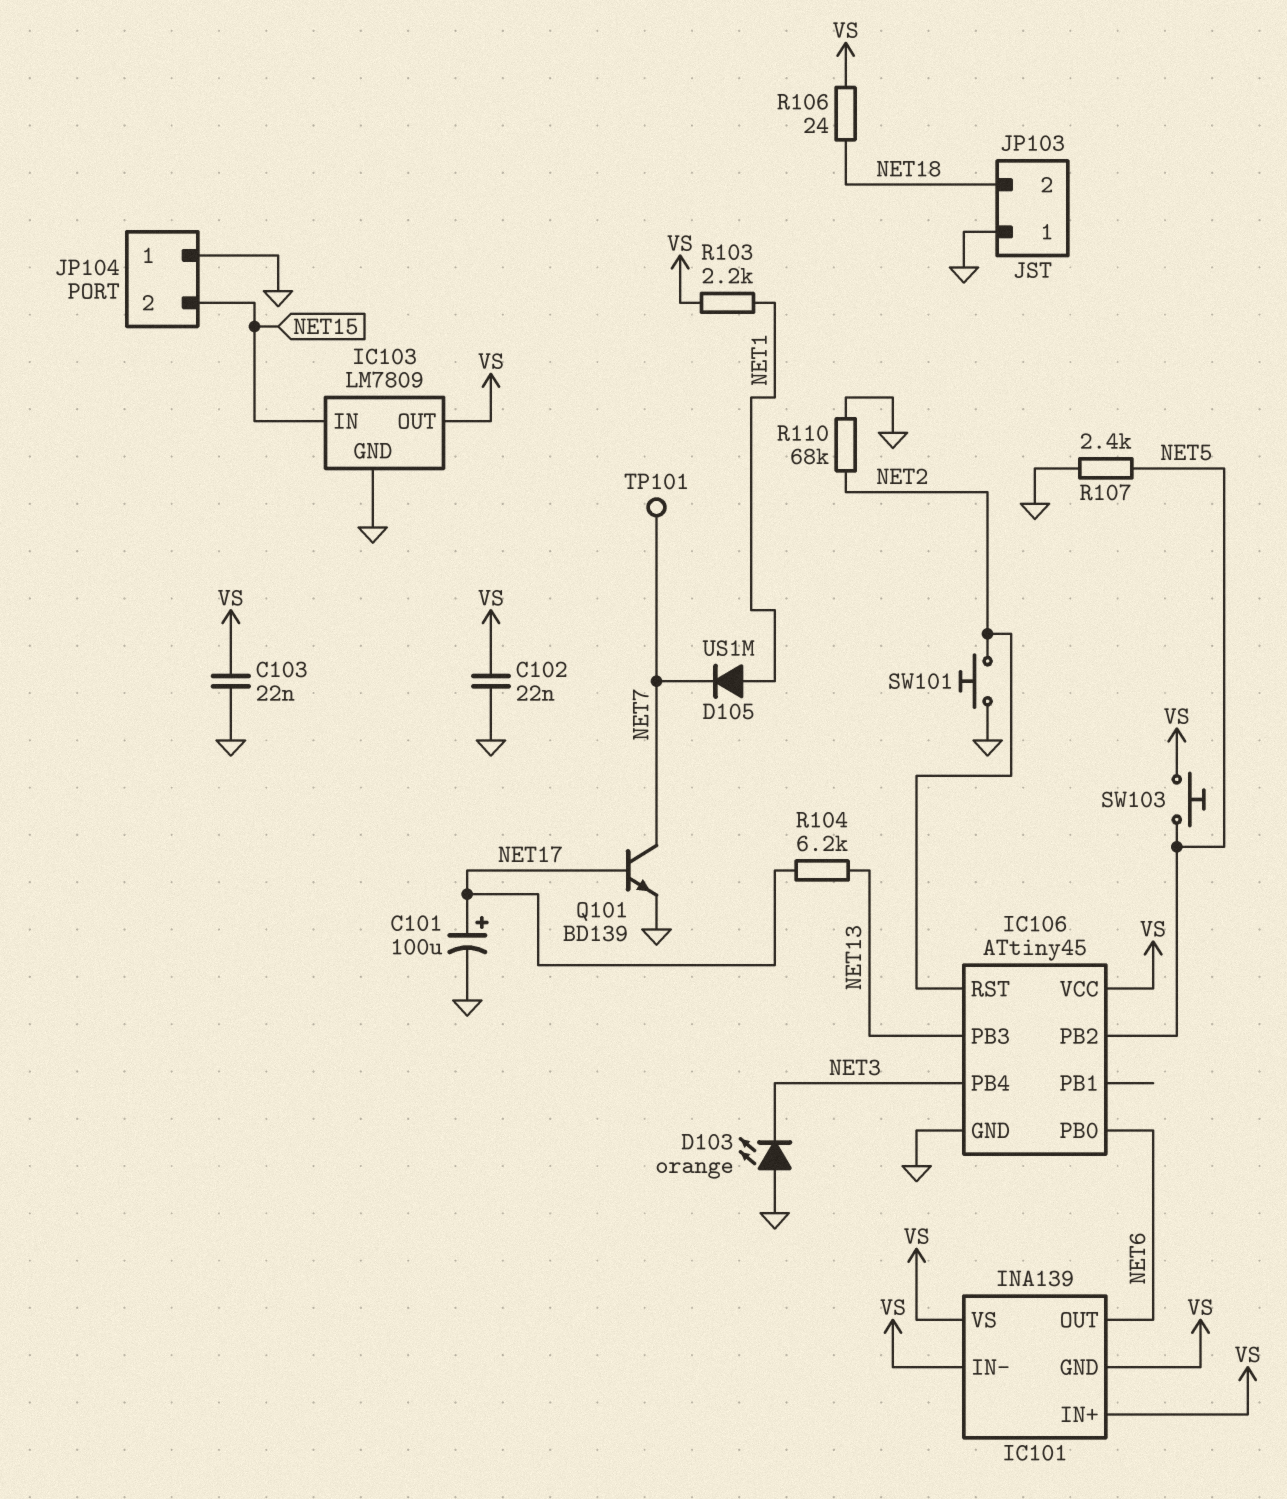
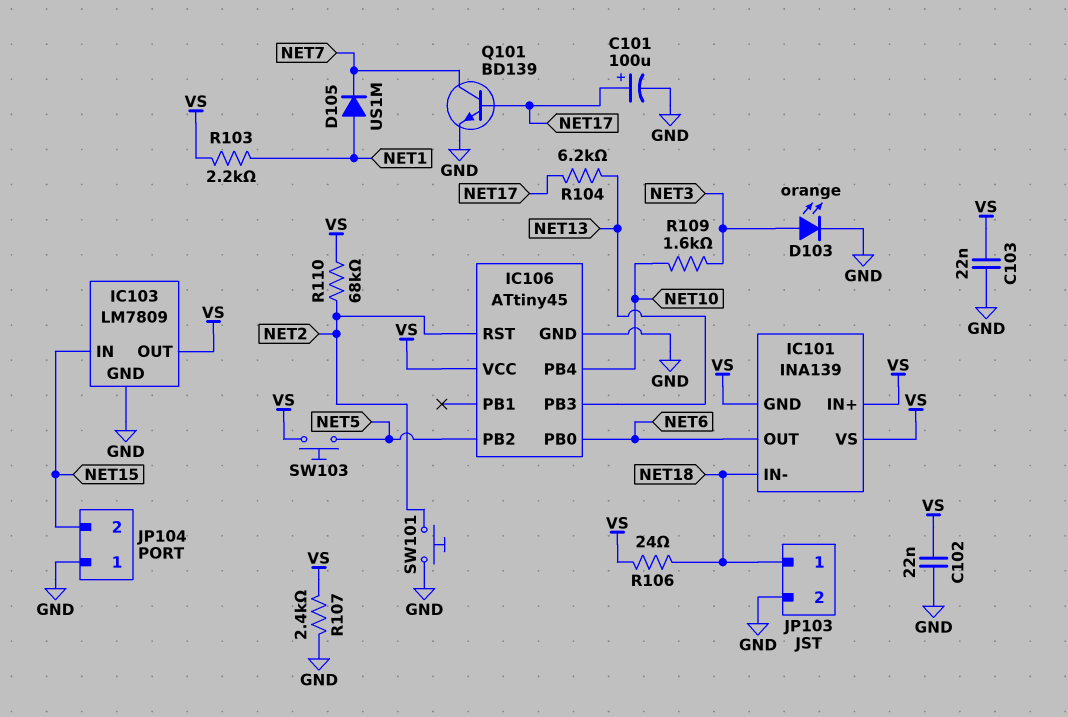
D103: LED orange (A GND, K NET3) -> LED orange (A NET3, K GND)
IC101 pin IN-: VS -> NET18
IC106 pin PB4: NET3 -> NET10
JP103 pin 1: GND -> NET18
JP103 pin 2: NET18 -> GND
R107: 2.4k (GND, NET5) -> 2.4k (GND, VS)
R109: none -> 1.6k (NET3, NET10)
R110: 68k (GND, NET2) -> 68k (NET2, VS)
TP101: test point (NET7) -> none

